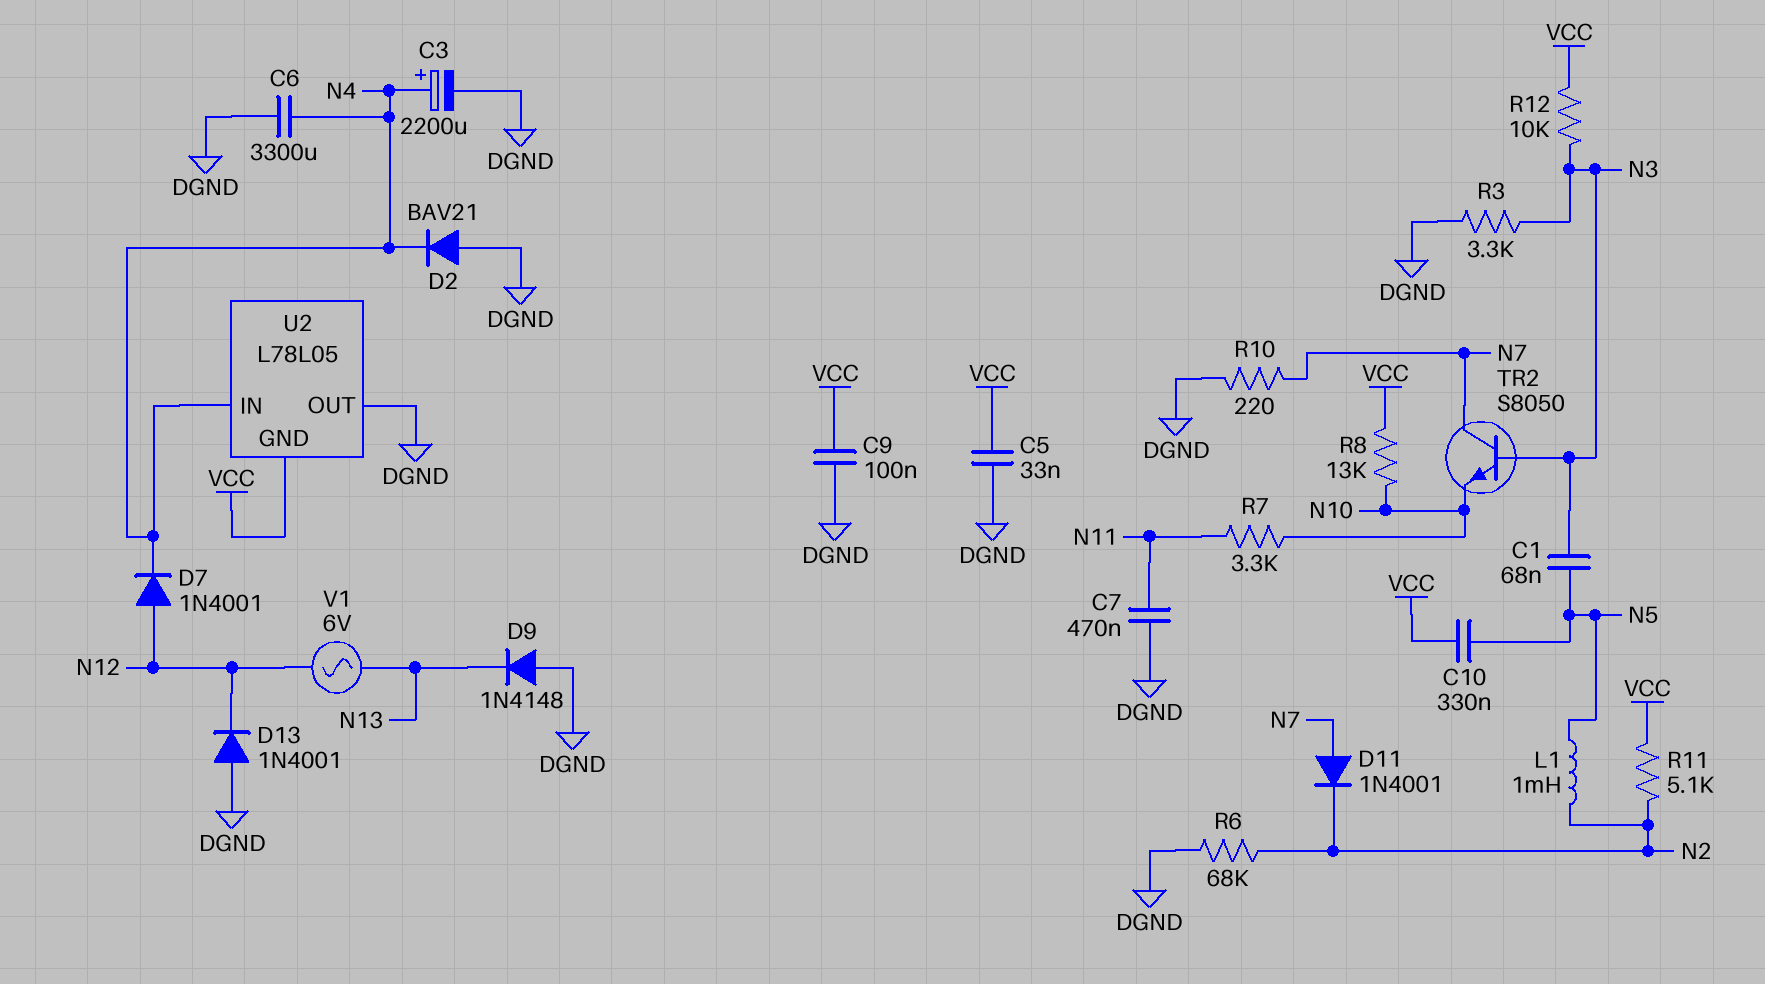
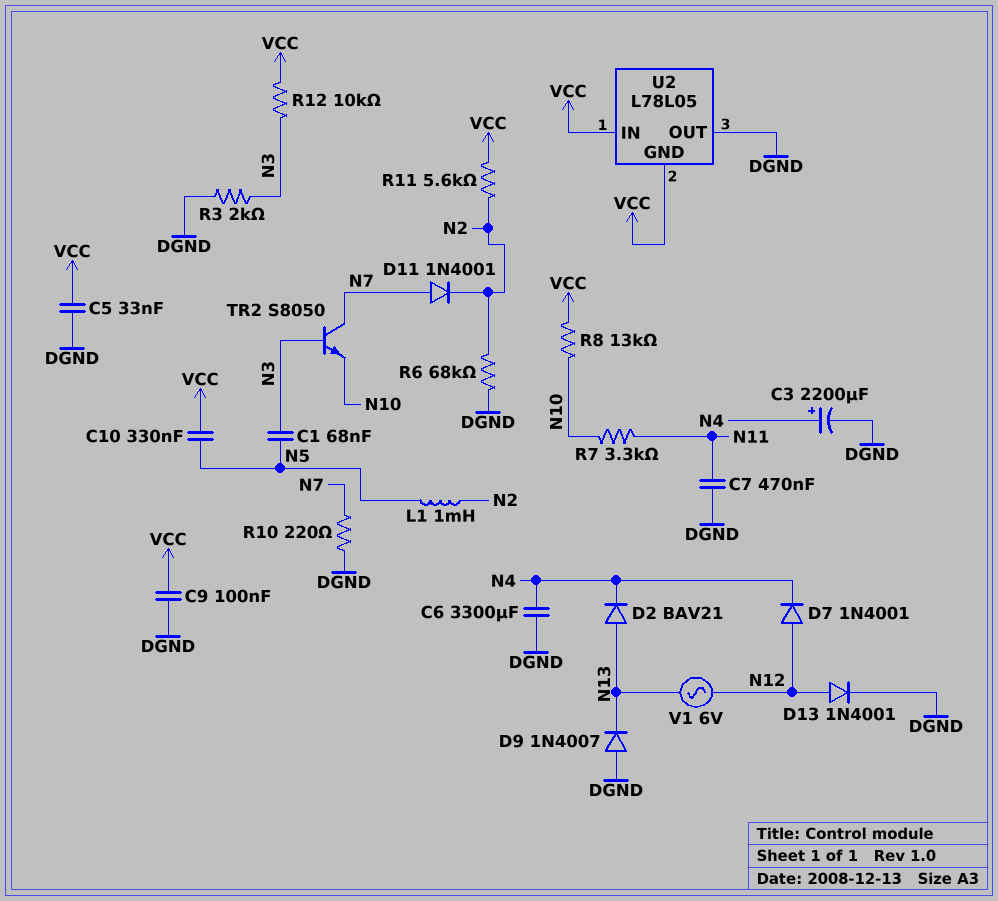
D2: diode BAV21 (A DGND, K N4) -> diode BAV21 (A N13, K N4)
D9: diode 1N4148 (A DGND, K N13) -> diode 1N4007 (A DGND, K N13)
D13: diode 1N4001 (A DGND, K N12) -> diode 1N4001 (A N12, K DGND)
R3: 3.3k (DGND, N3) -> 2k (DGND, N3)
R11: 5.1k (N2, VCC) -> 5.6k (N2, VCC)
U2 pin IN: N4 -> VCC

